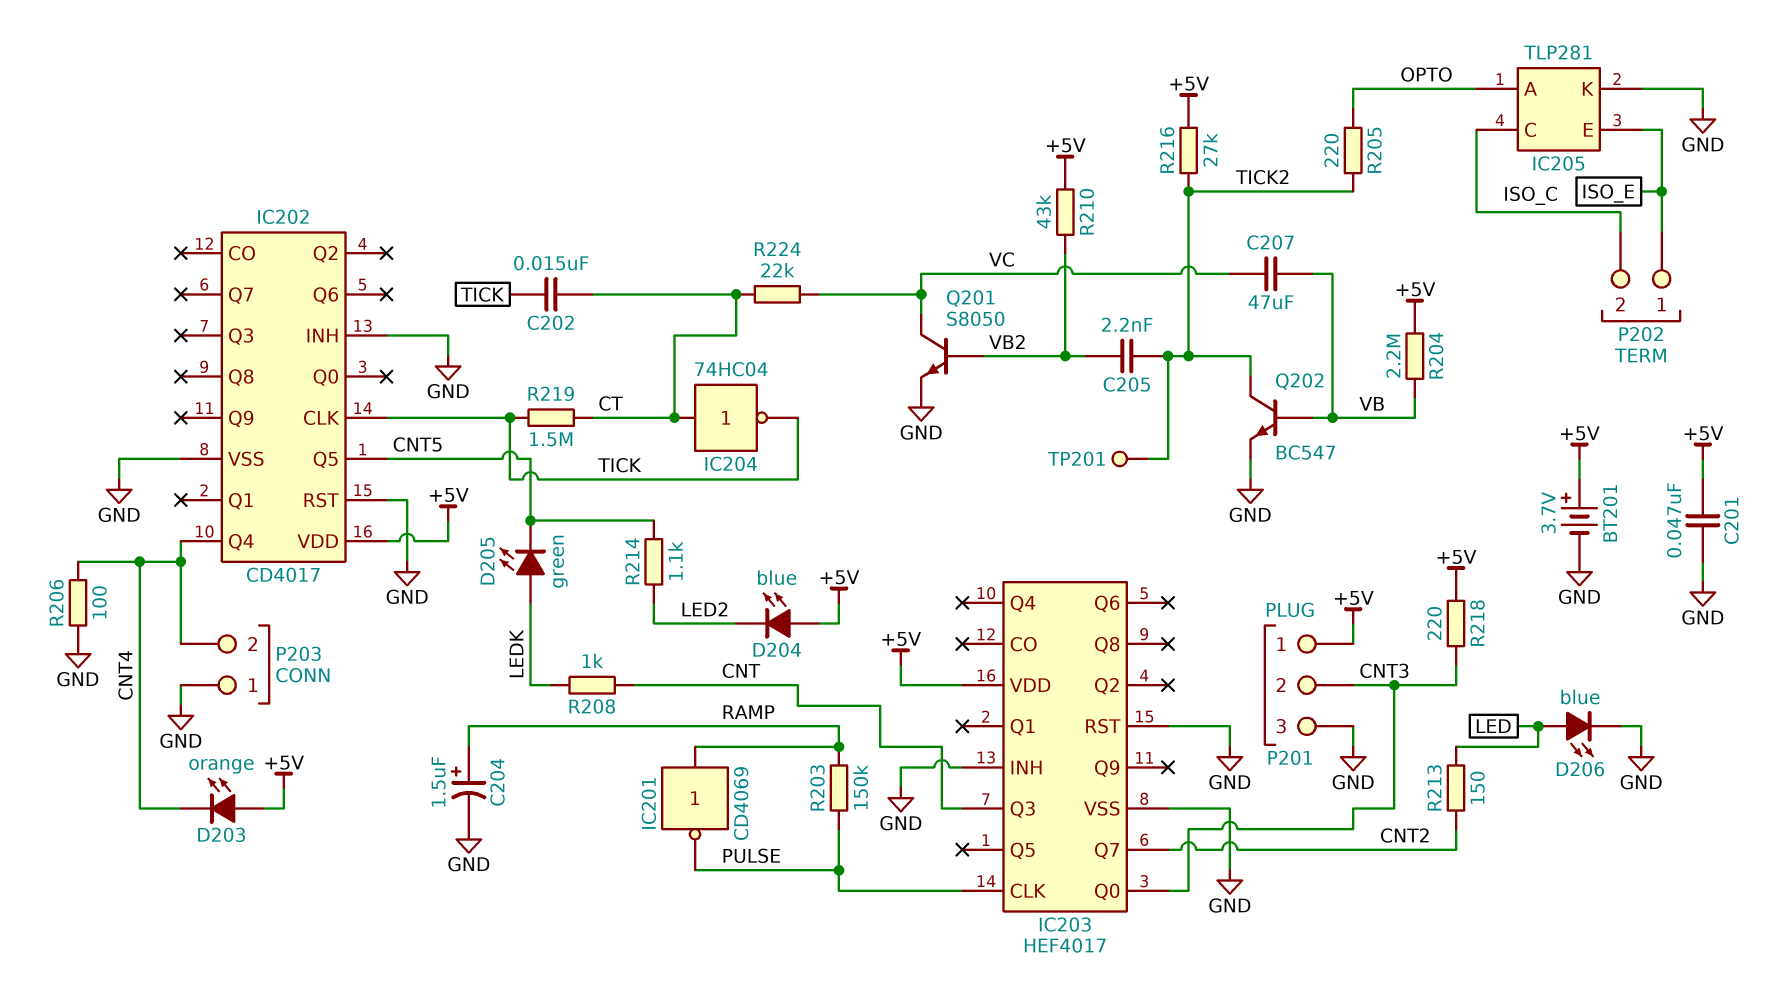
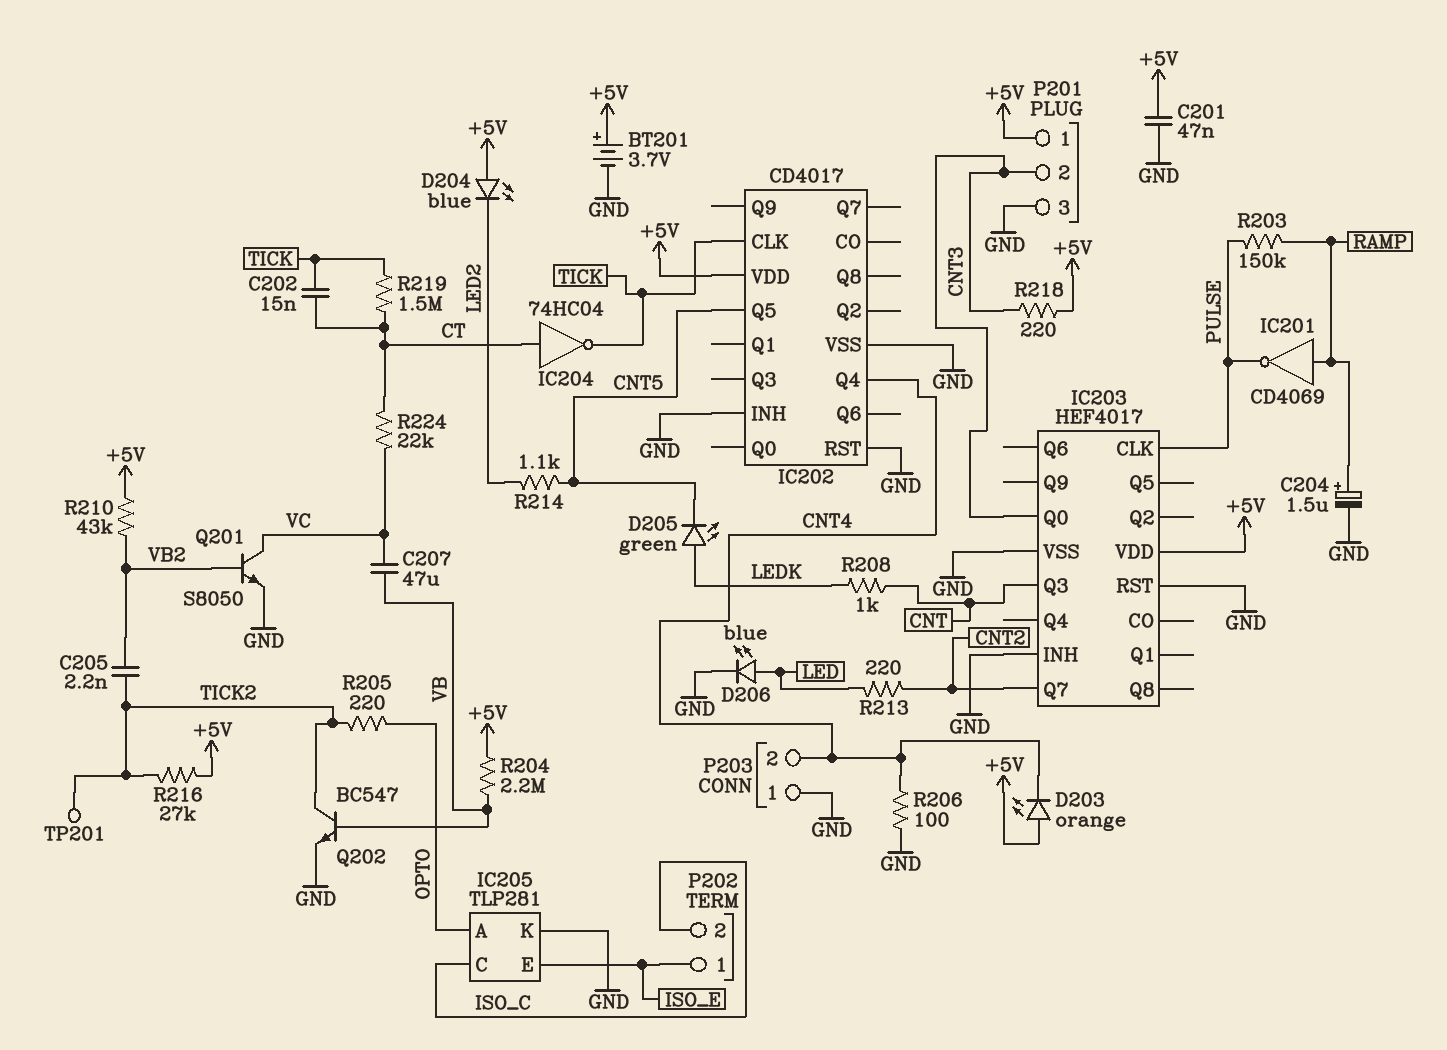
R213: 150 (CNT2, LED) -> 220 (CNT2, LED)

